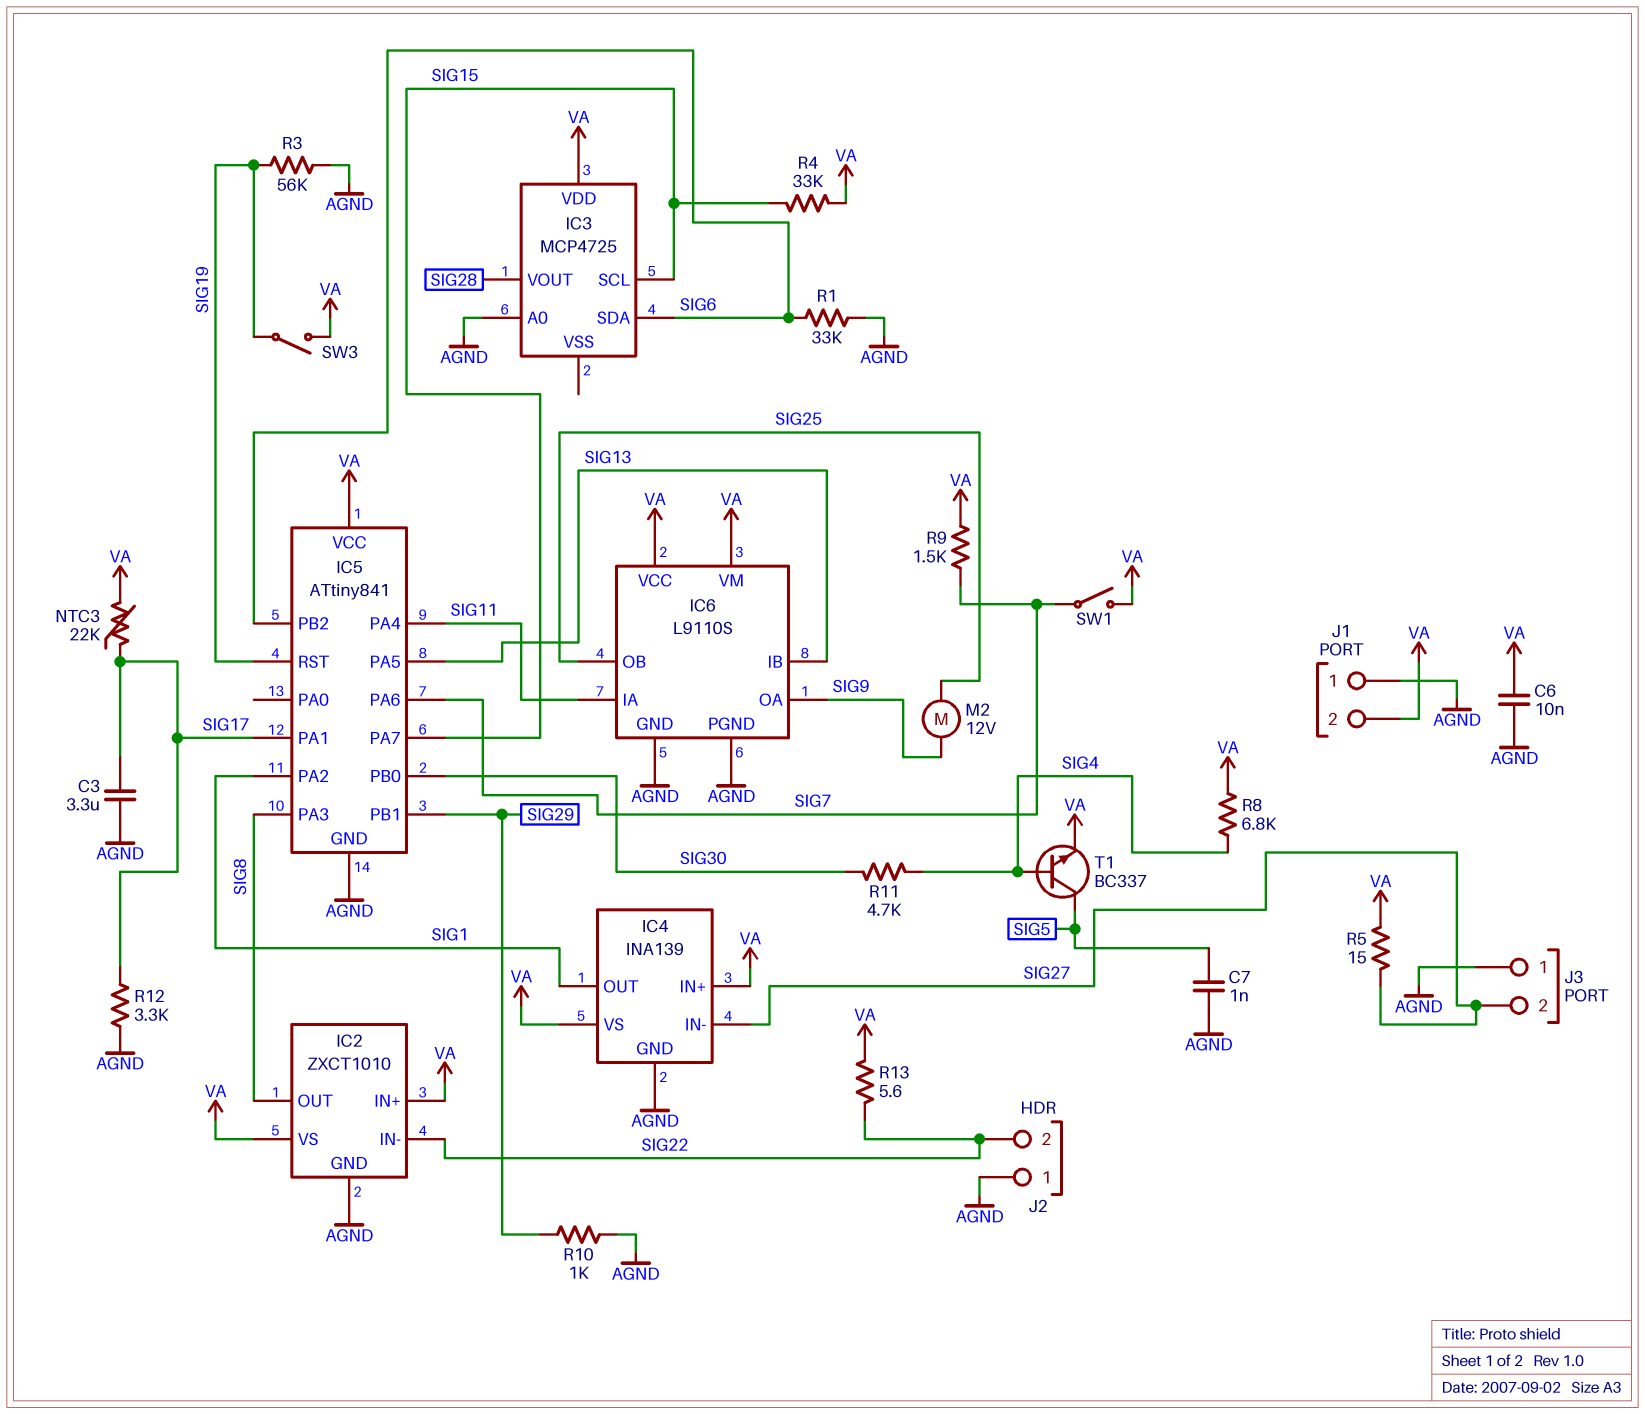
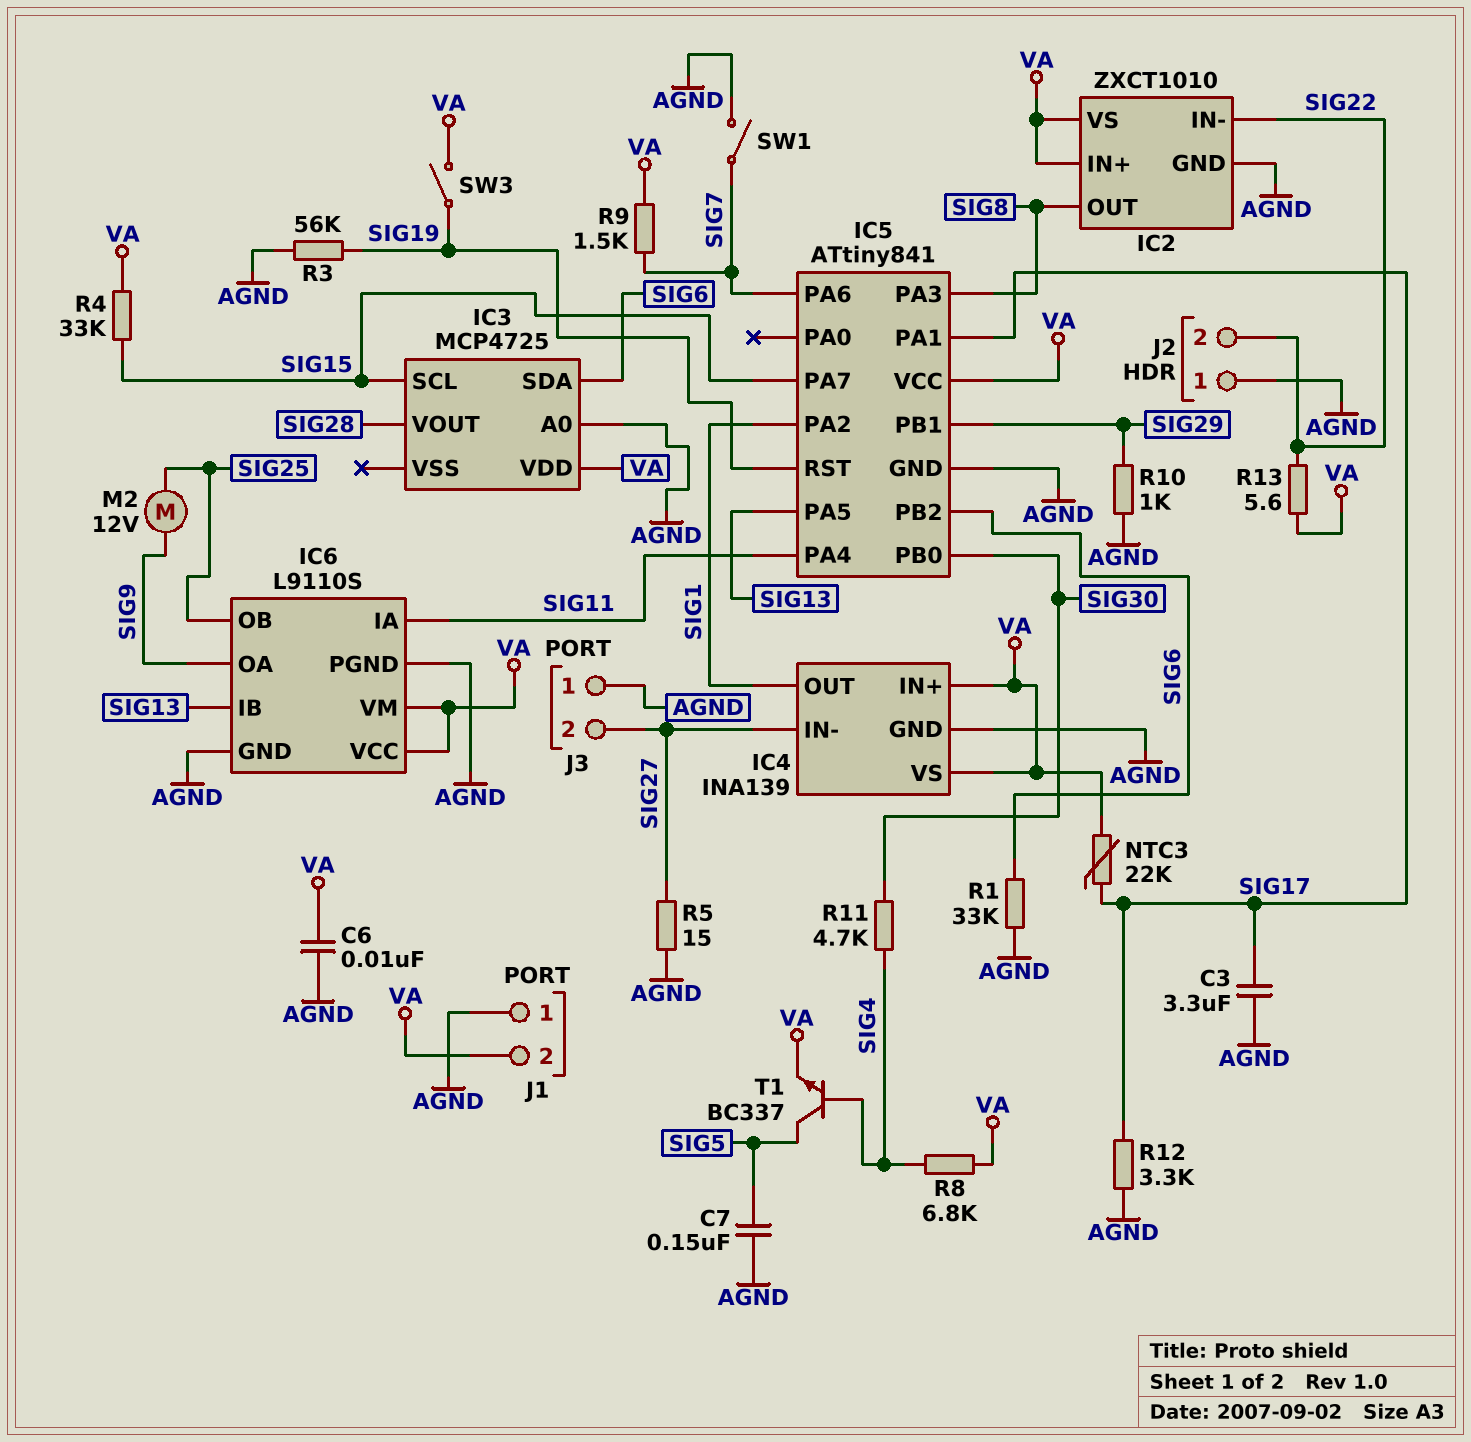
C7: 1nF (AGND, SIG5) -> 150nF (AGND, SIG5)
R5: 15 (SIG27, VA) -> 15 (AGND, SIG27)
SW1: switch (SIG7, VA) -> switch (AGND, SIG7)

